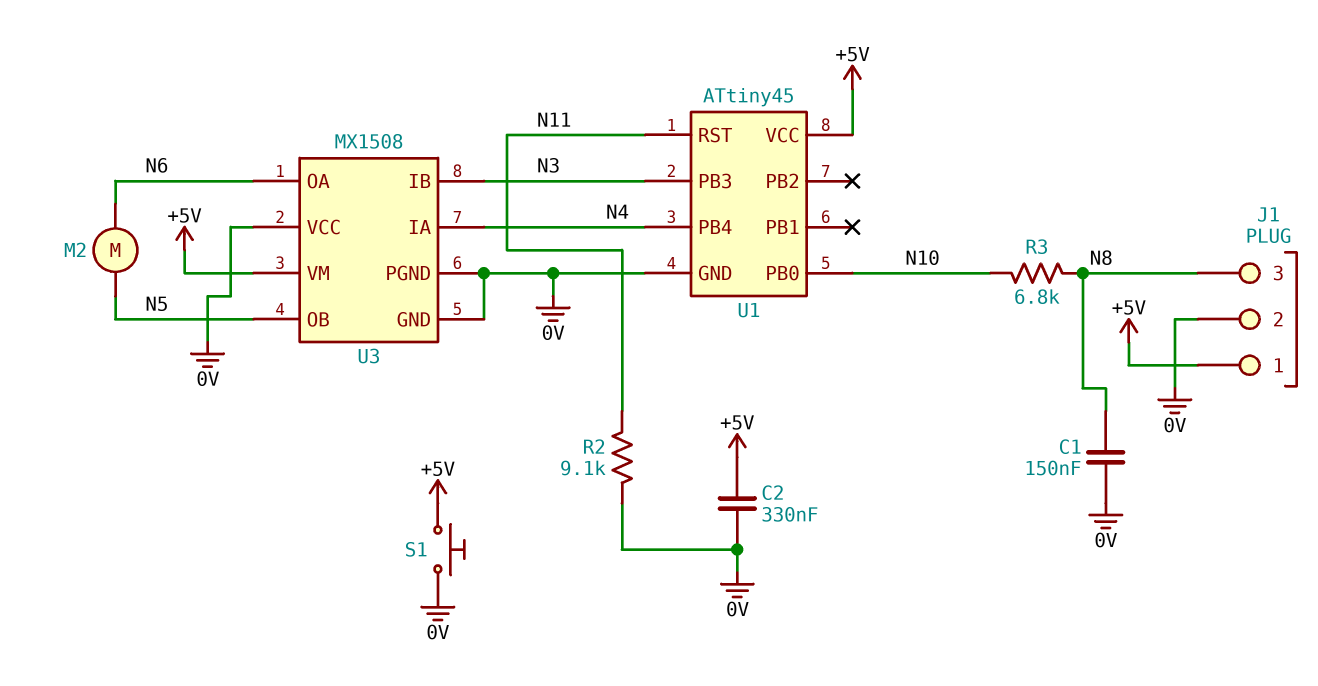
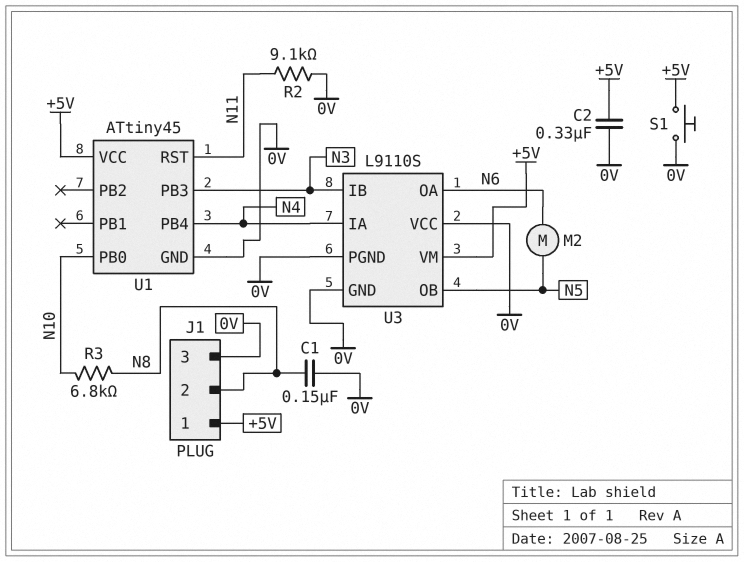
J1 pin 2: 0V -> N8
J1 pin 3: N8 -> 0V
U3: MX1508 -> L9110S

